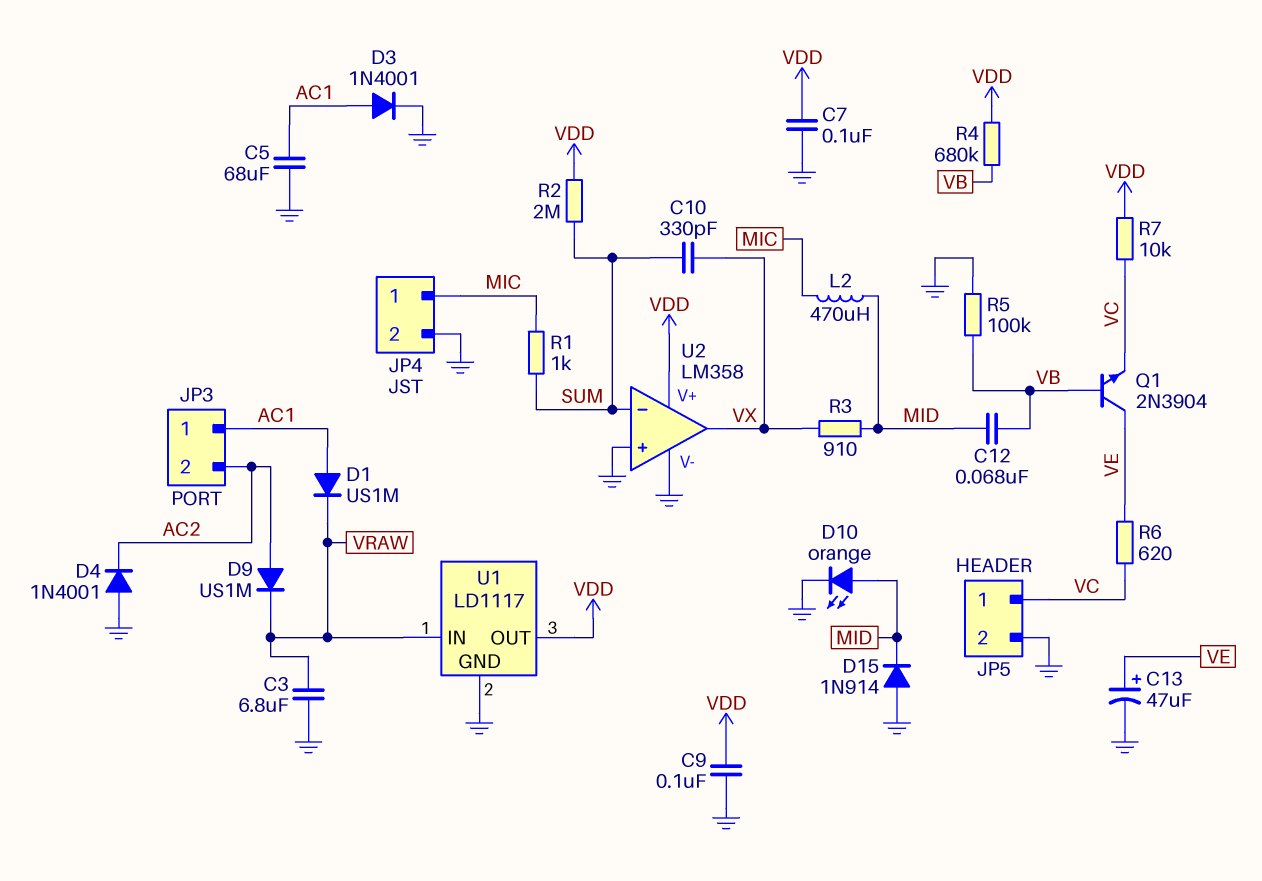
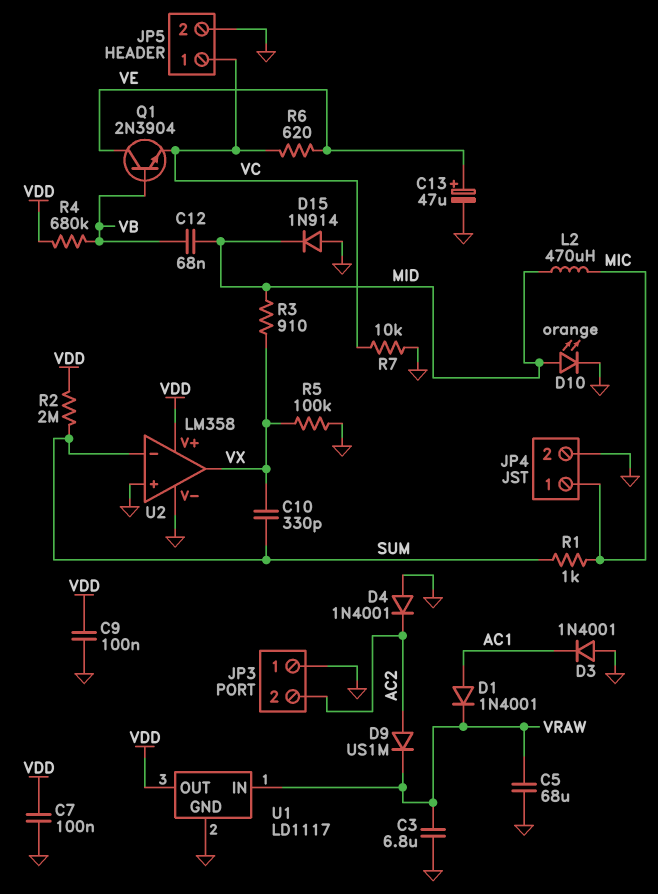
C5: 68uF (AC1, GND) -> 68uF (GND, VRAW)
D1: diode US1M (A AC1, K VRAW) -> diode 1N4001 (A AC1, K VRAW)
D3: diode 1N4001 (A AC1, K GND) -> diode 1N4001 (A GND, K AC1)
JP3 pin 1: AC1 -> GND
R5: 100k (GND, VB) -> 100k (GND, VX)
R7: 10k (VC, VDD) -> 10k (GND, VC)

